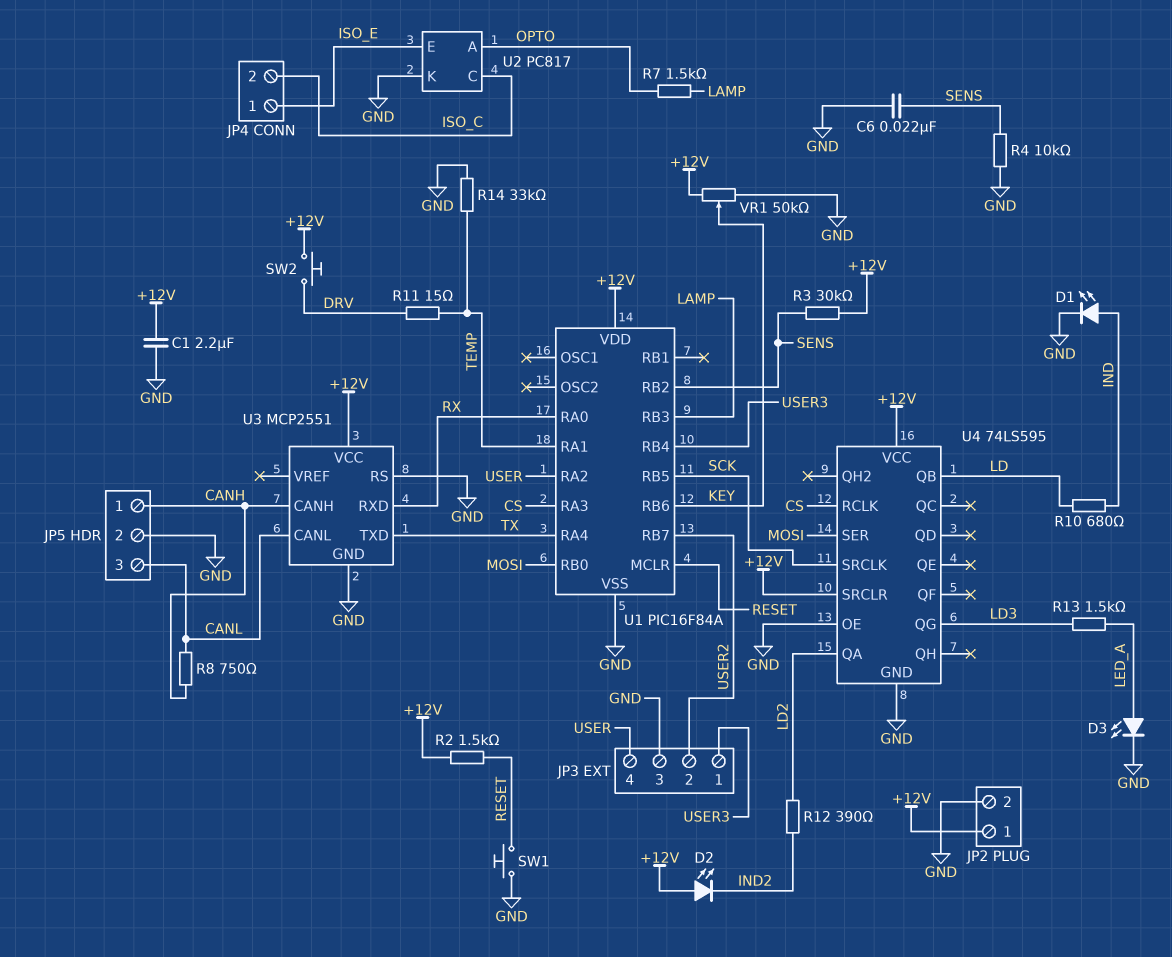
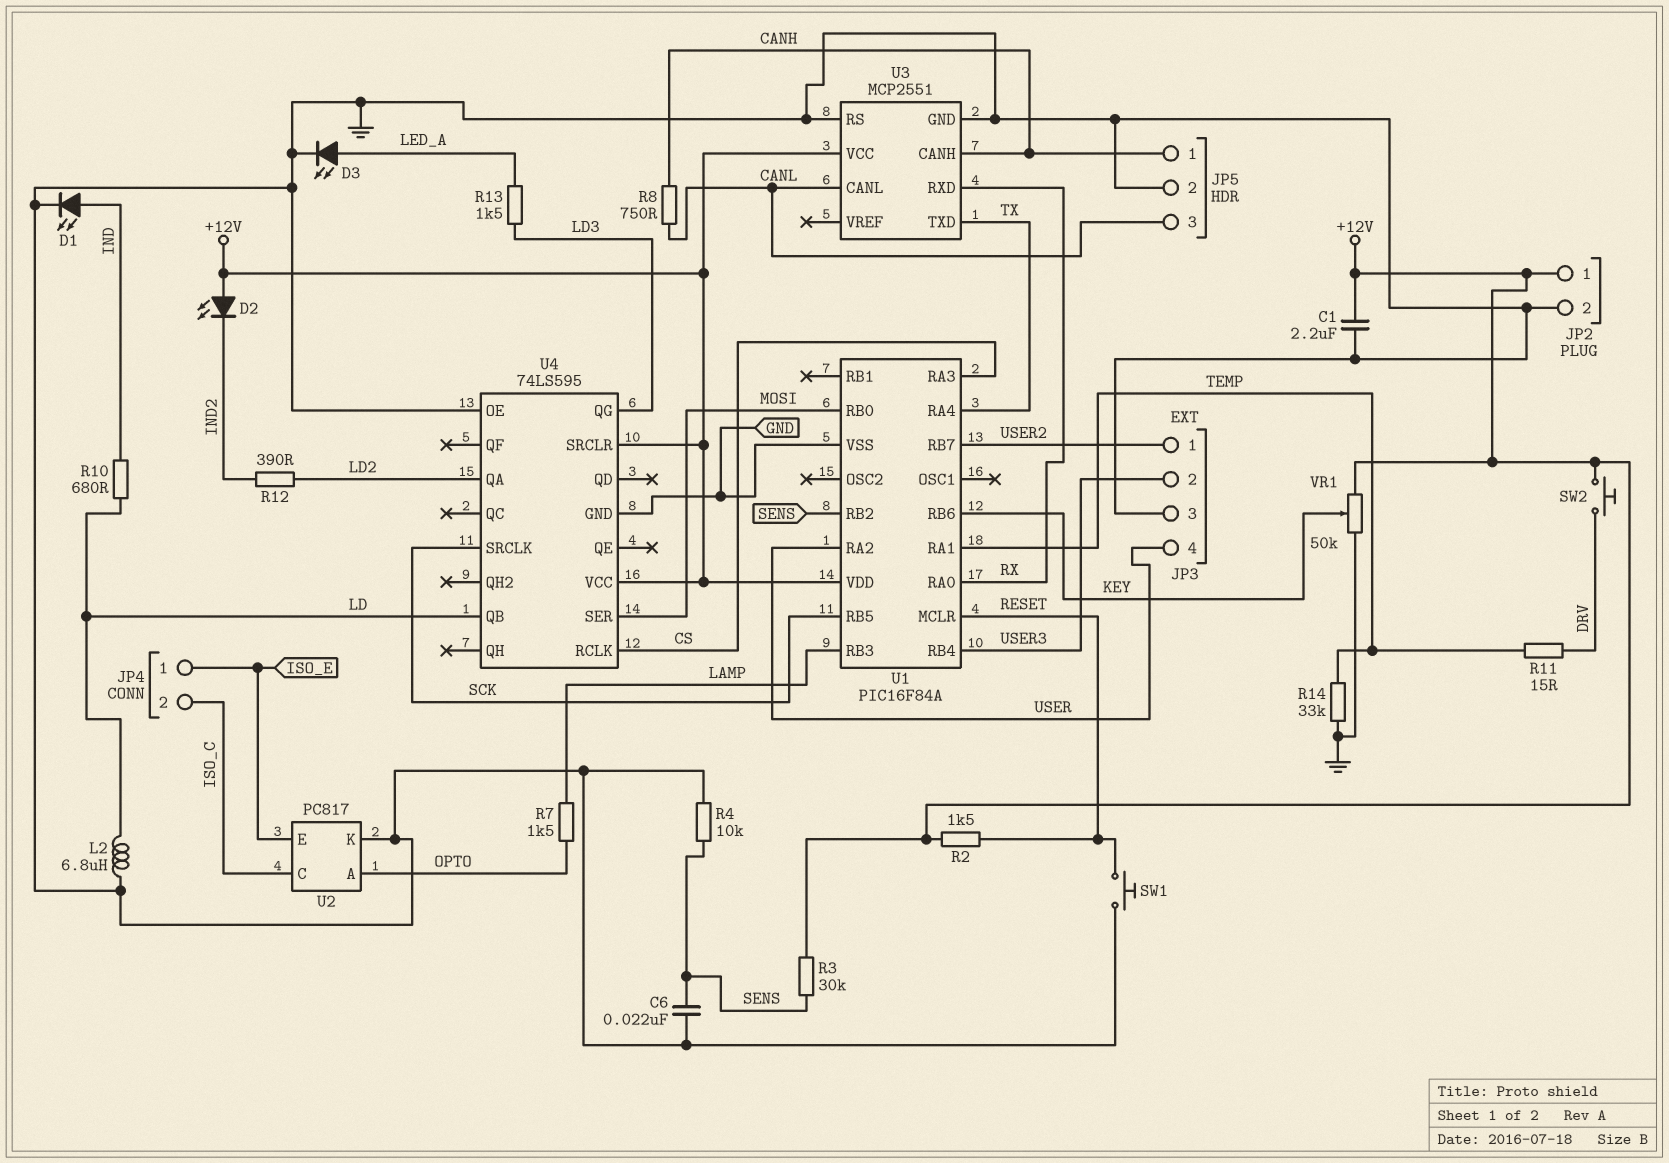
JP3 pin 1: USER3 -> USER2
JP3 pin 2: USER2 -> USER3
L2: none -> 6.8uH (GND, LD)

